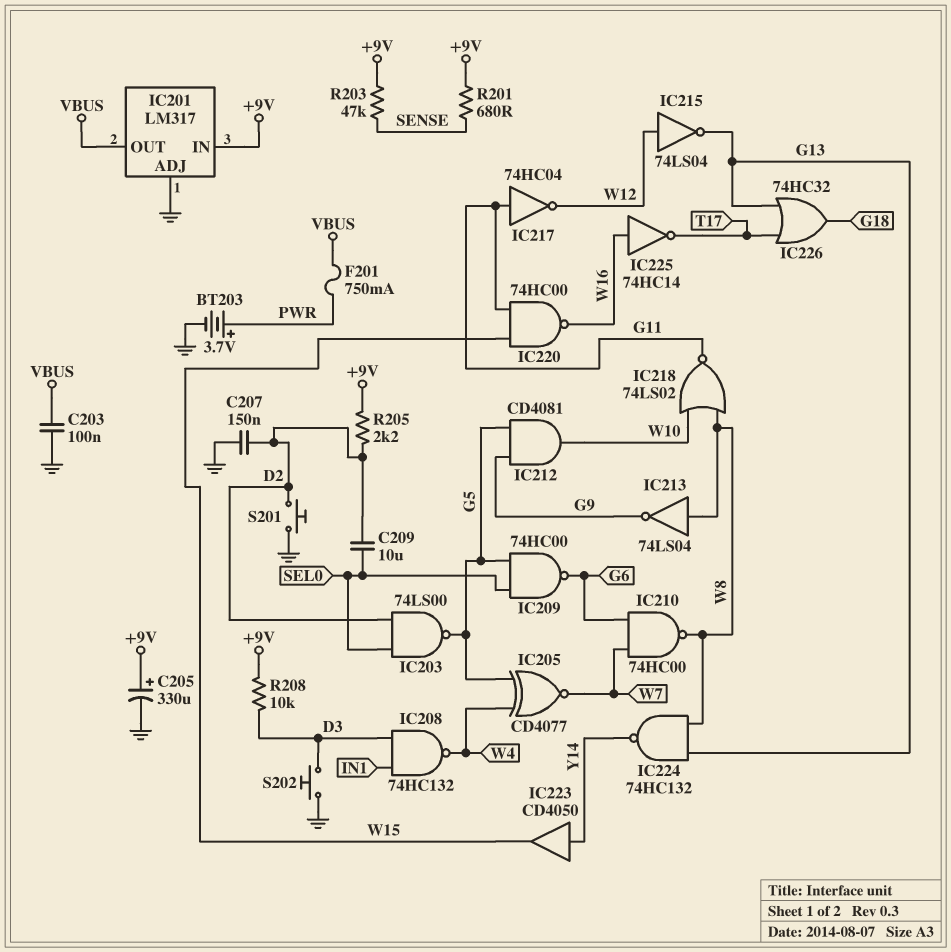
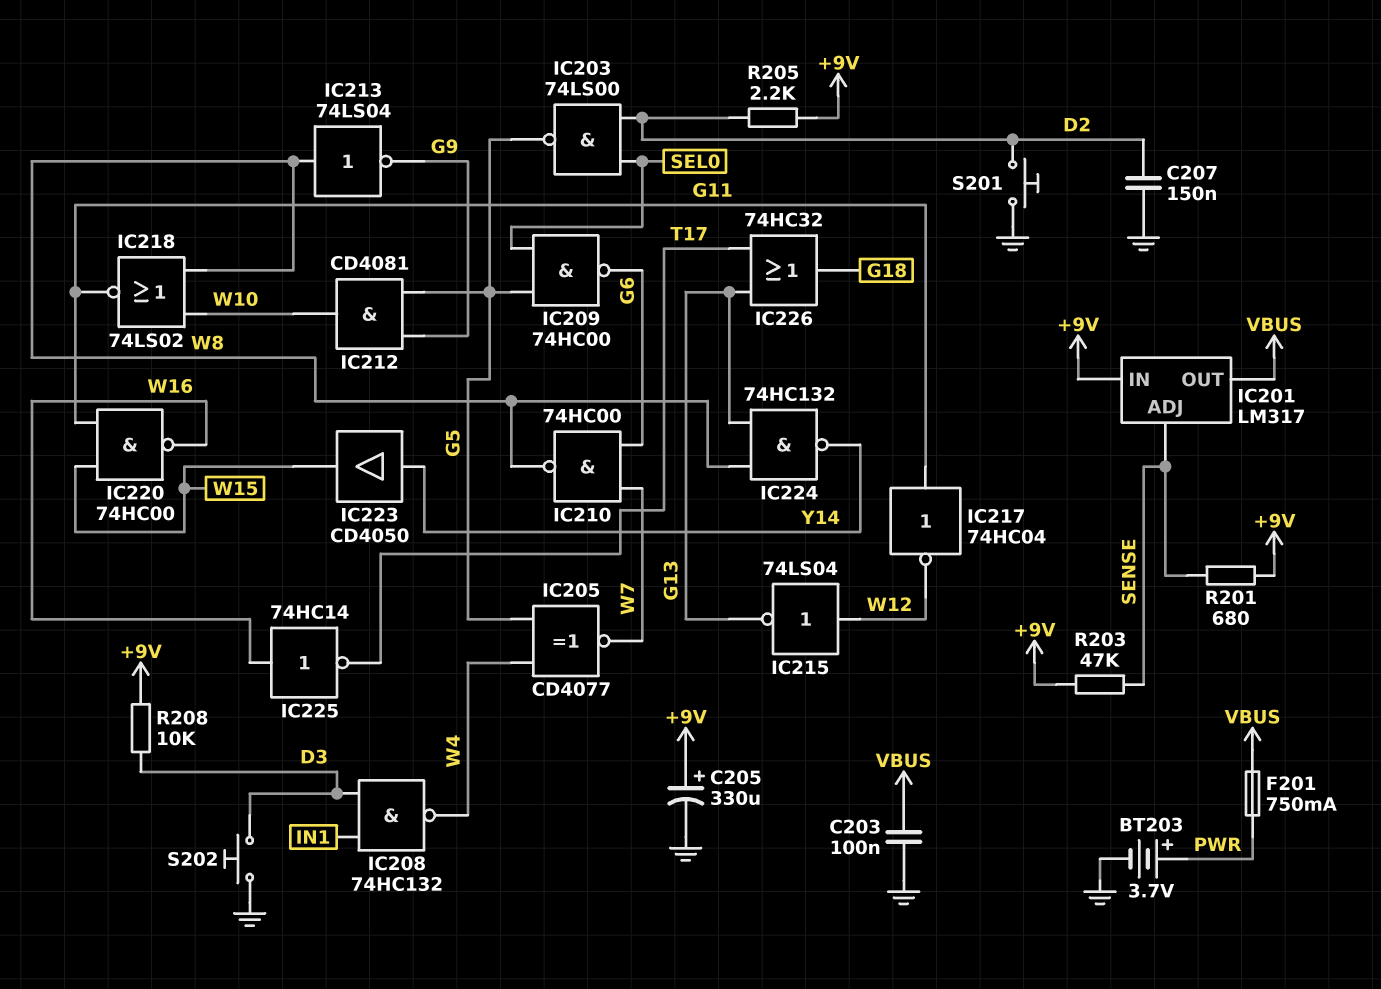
C209: 10uF (D2, SEL0) -> none
IC201 pin ADJ: GND -> SENSE

